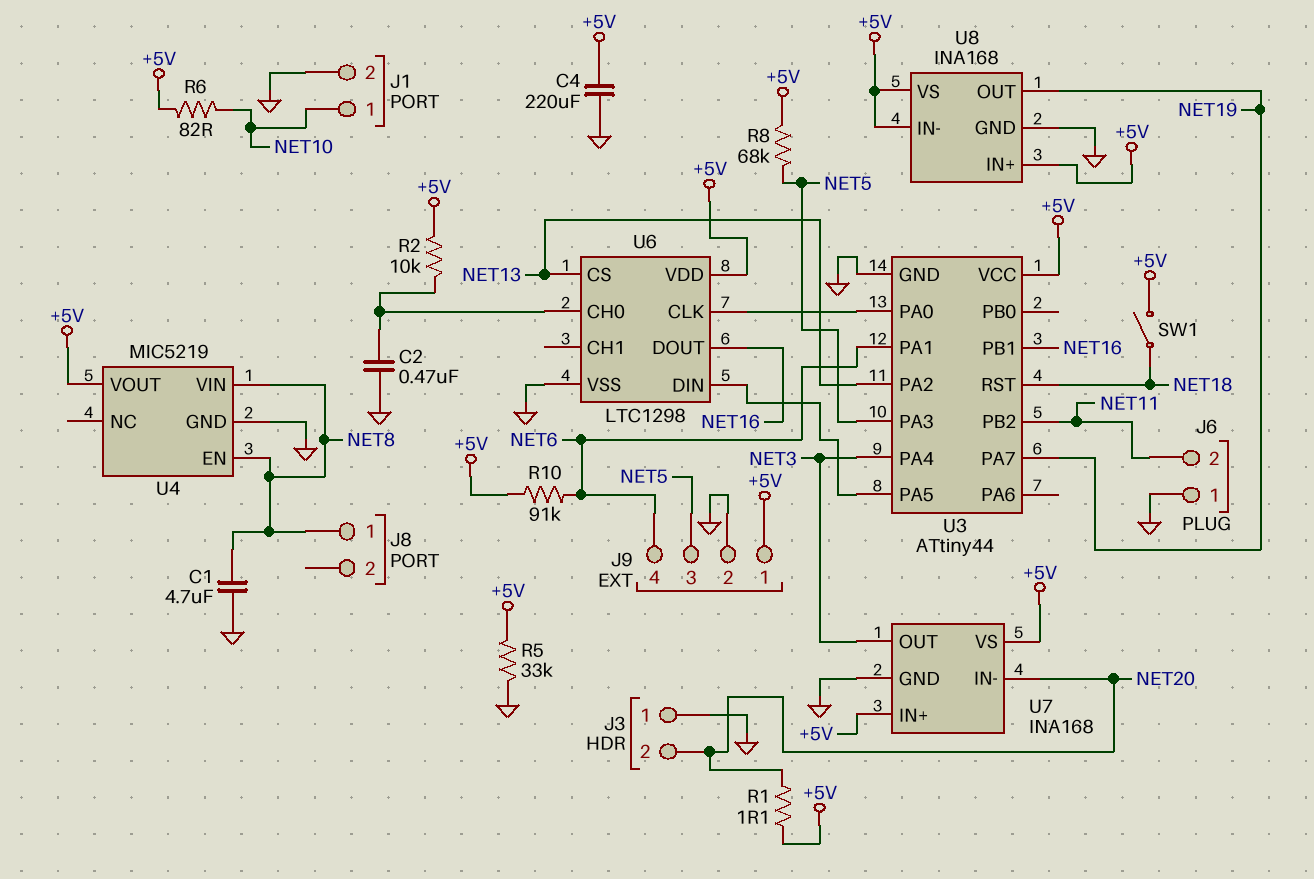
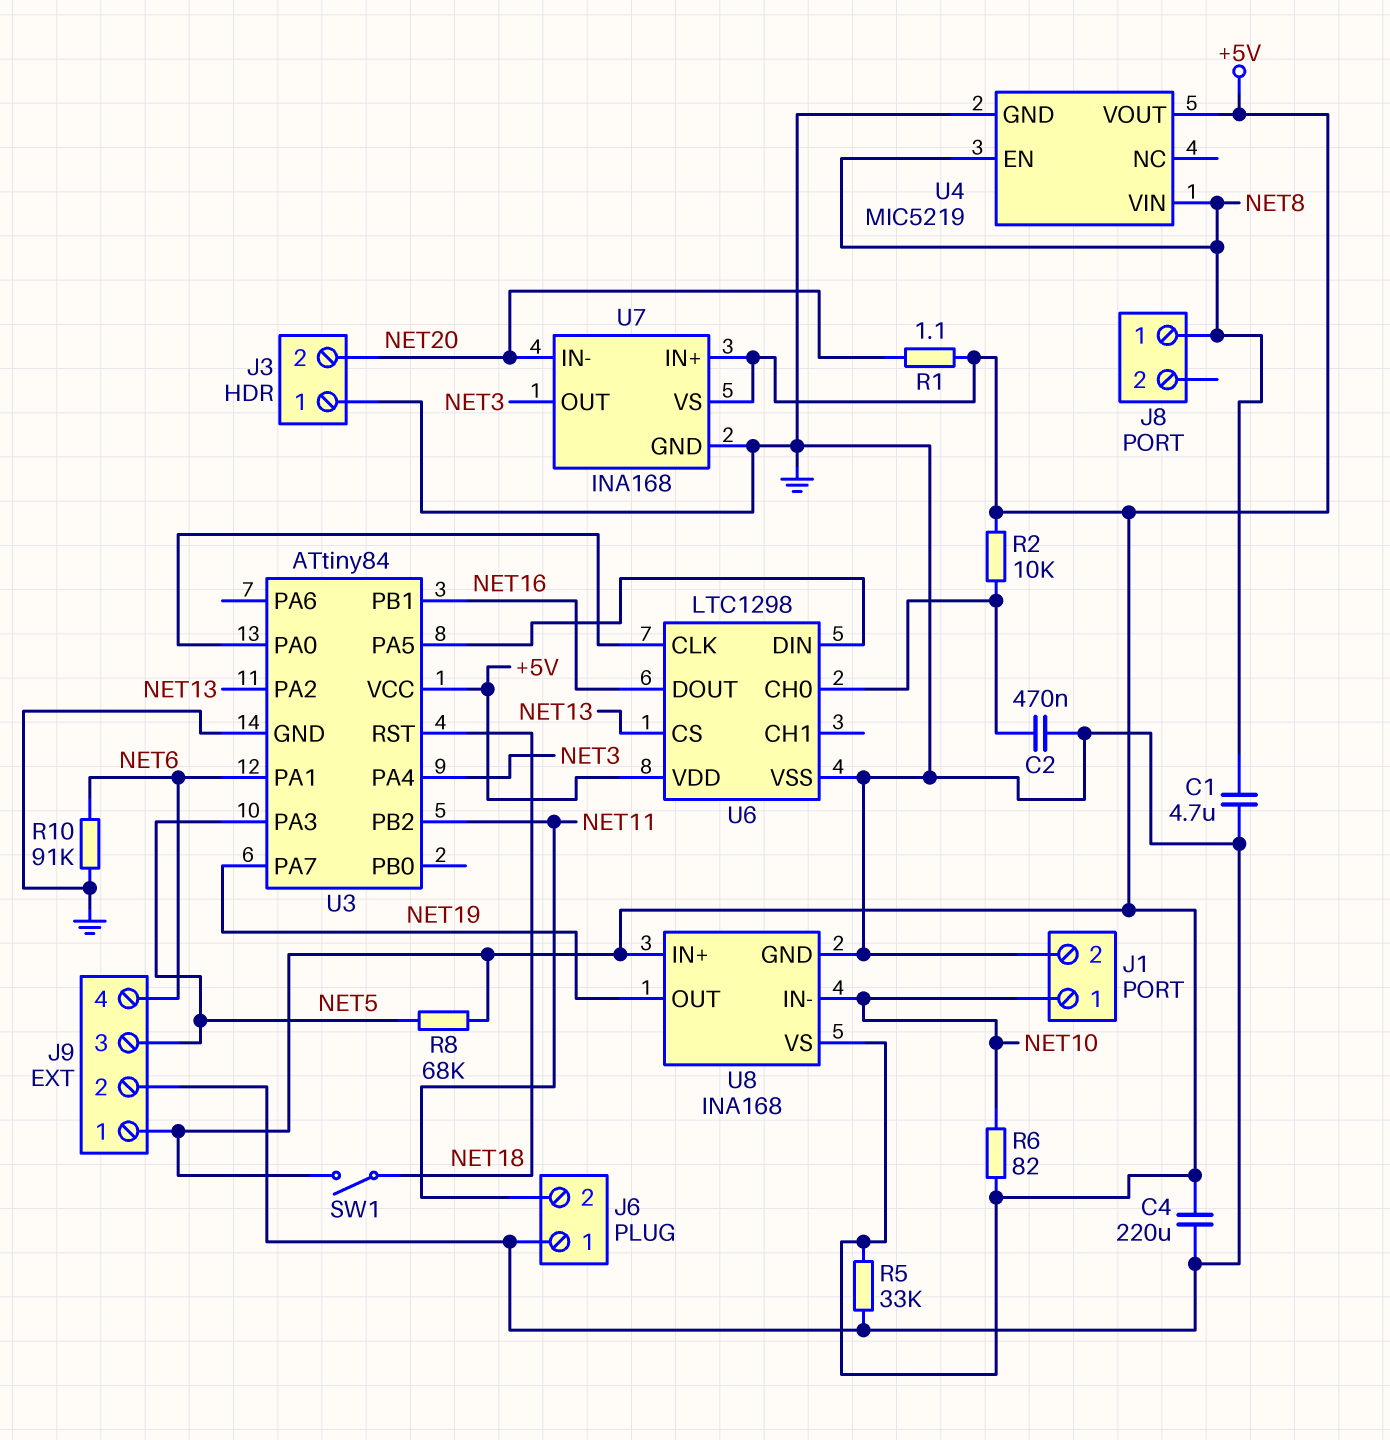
R10: 91k (+5V, NET6) -> 91k (GND, NET6)
U3: ATtiny44 -> ATtiny84
U8 pin IN-: +5V -> NET10

